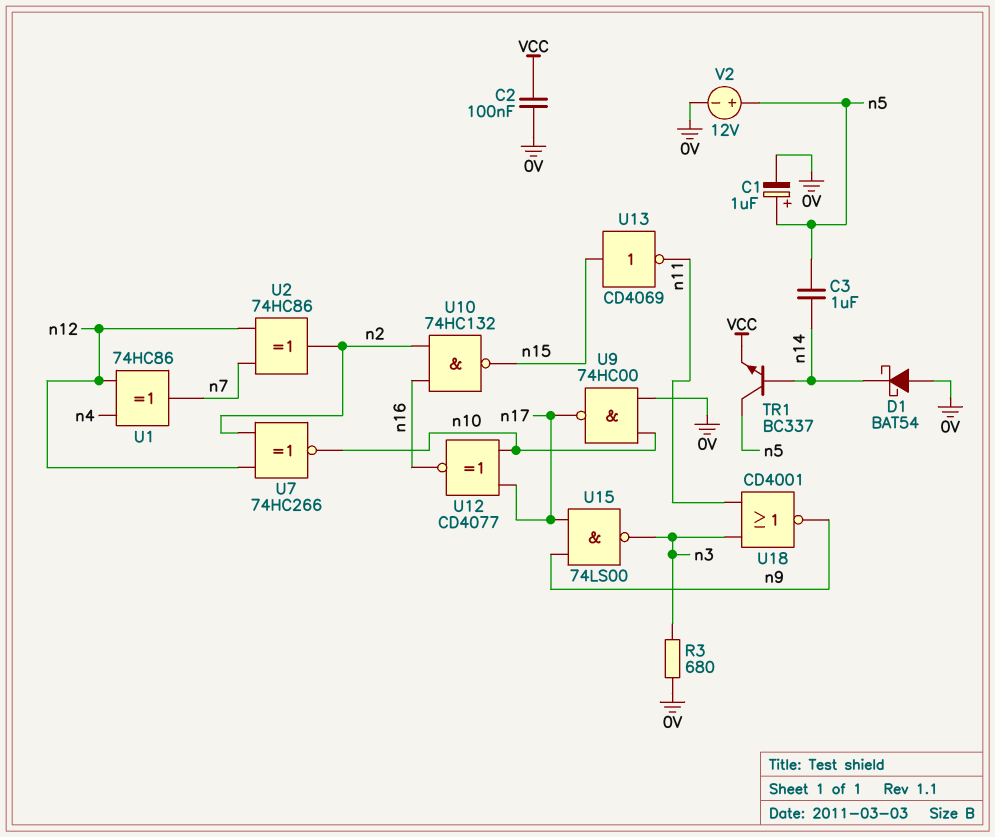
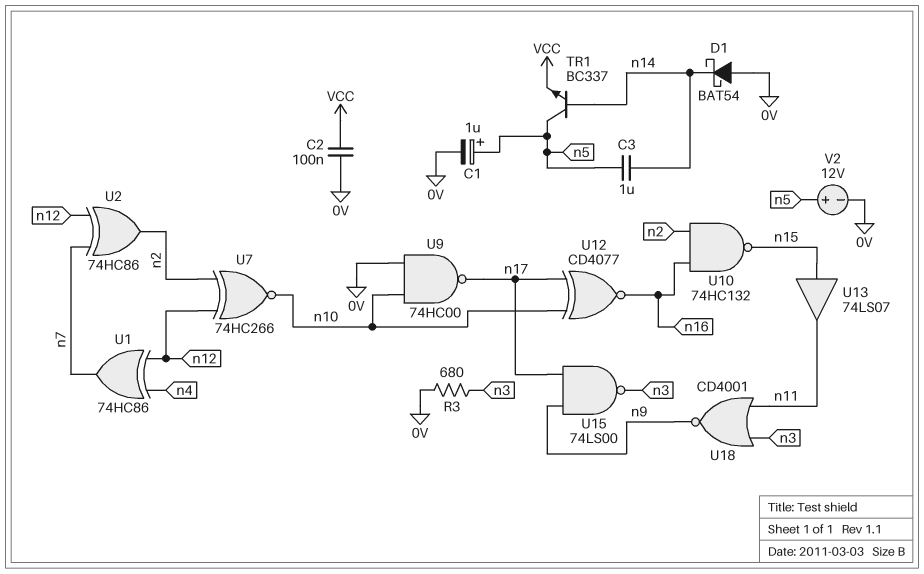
U13: NOT CD4069 (in n15, out n11) -> buffer 74LS07 (in n15, out n11)

